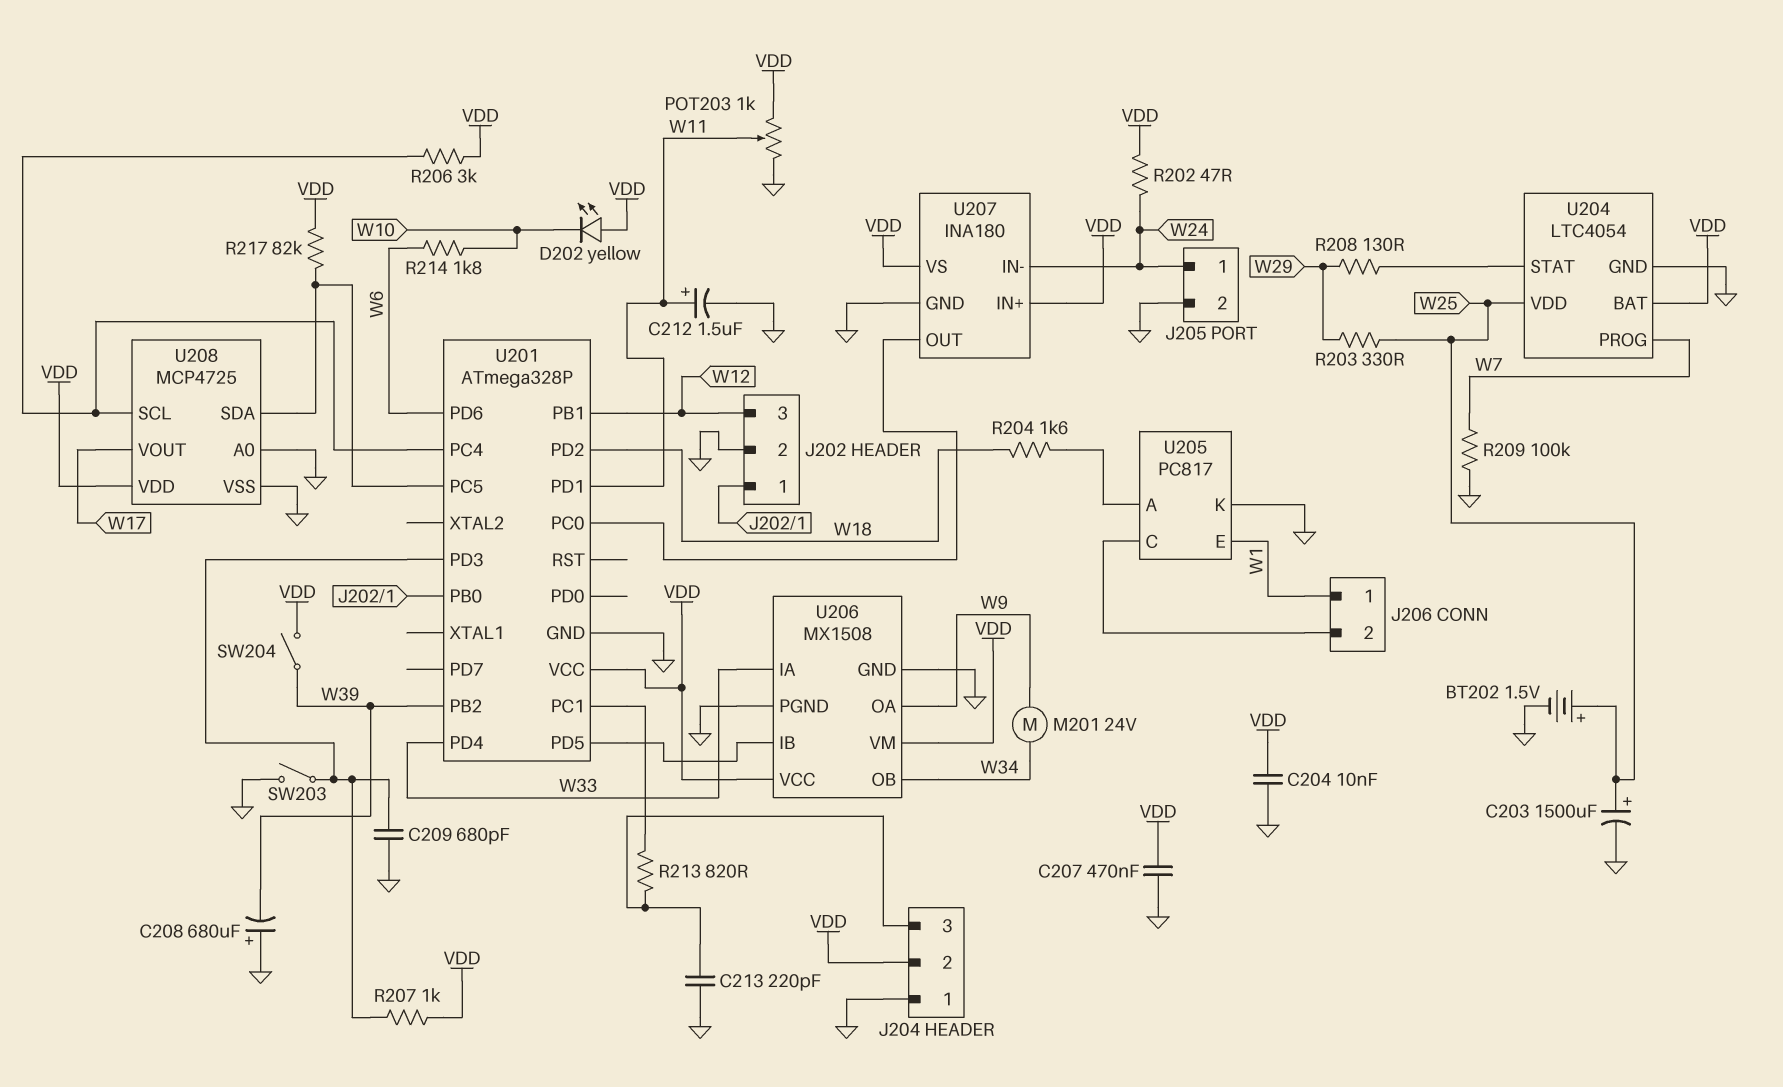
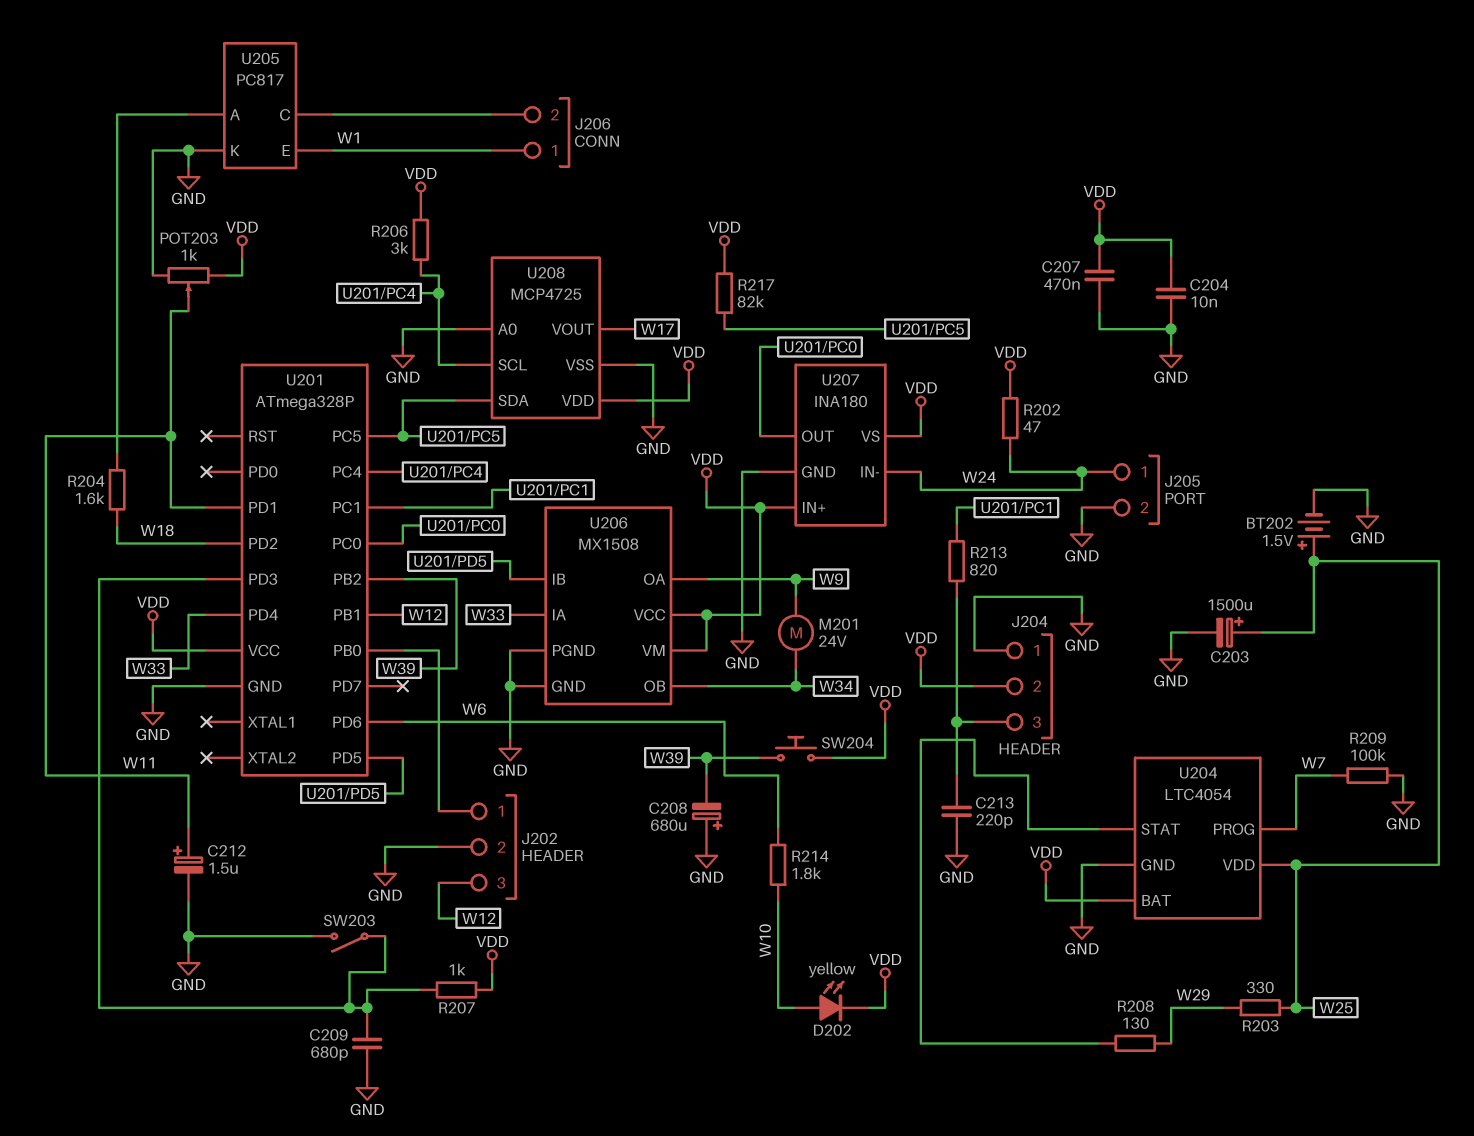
D202: LED yellow (A VDD, K W10) -> LED yellow (A W10, K VDD)
SW204: switch (VDD, W39) -> button (VDD, W39)

